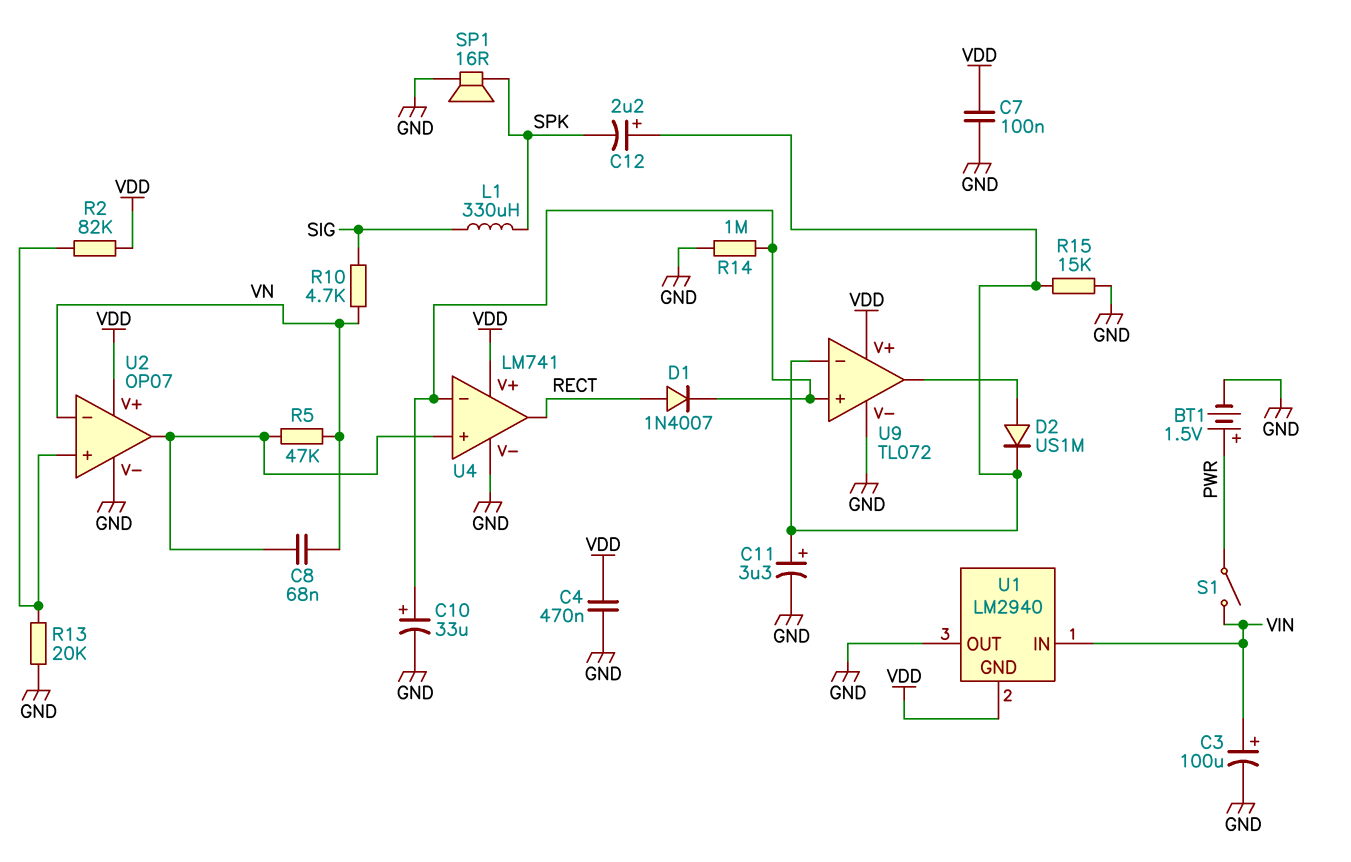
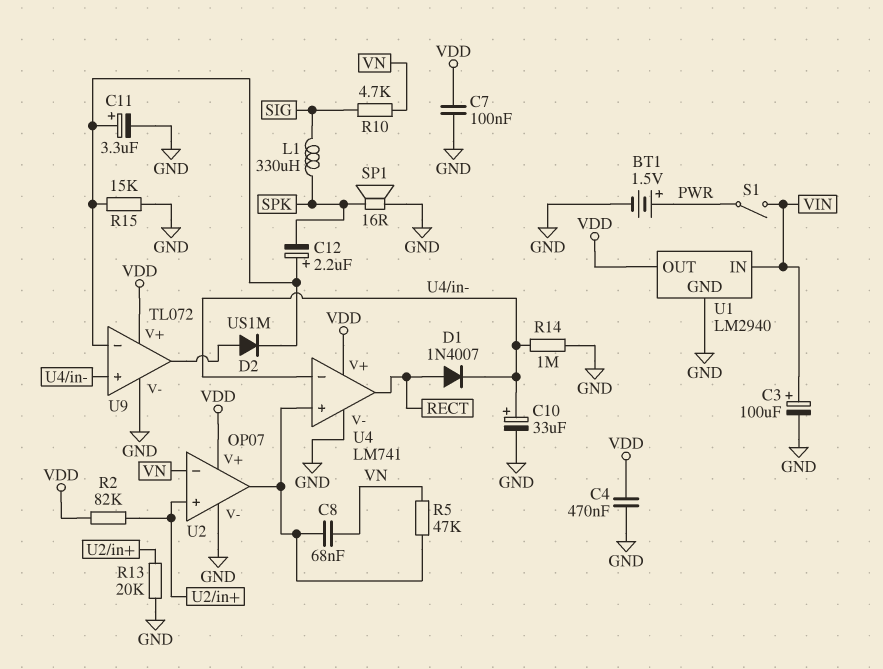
U1 pin GND: VDD -> GND
U1 pin OUT: GND -> VDD

